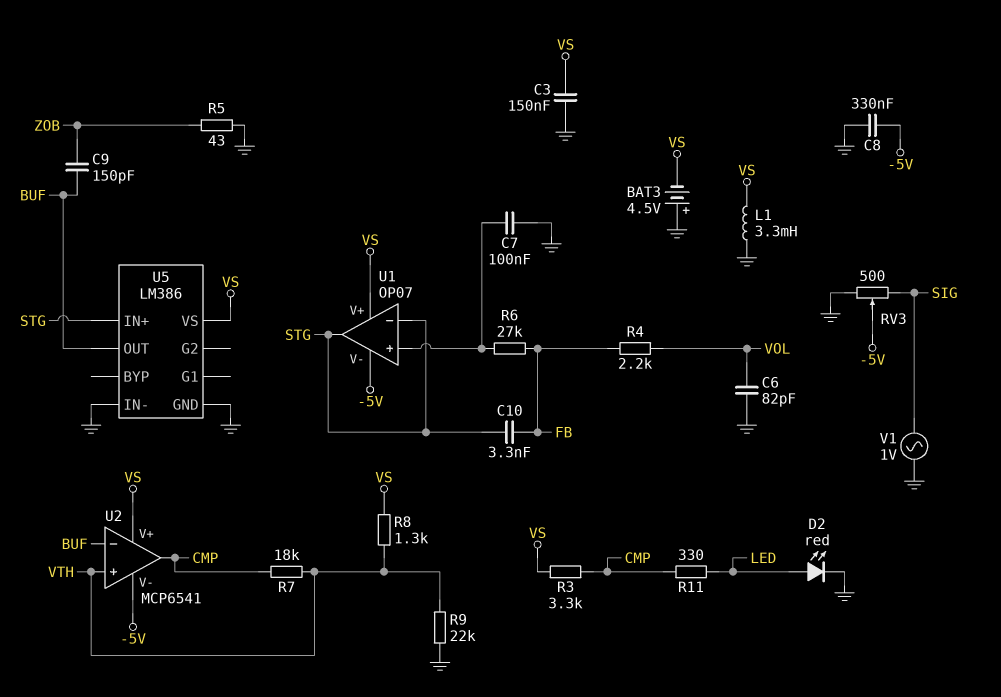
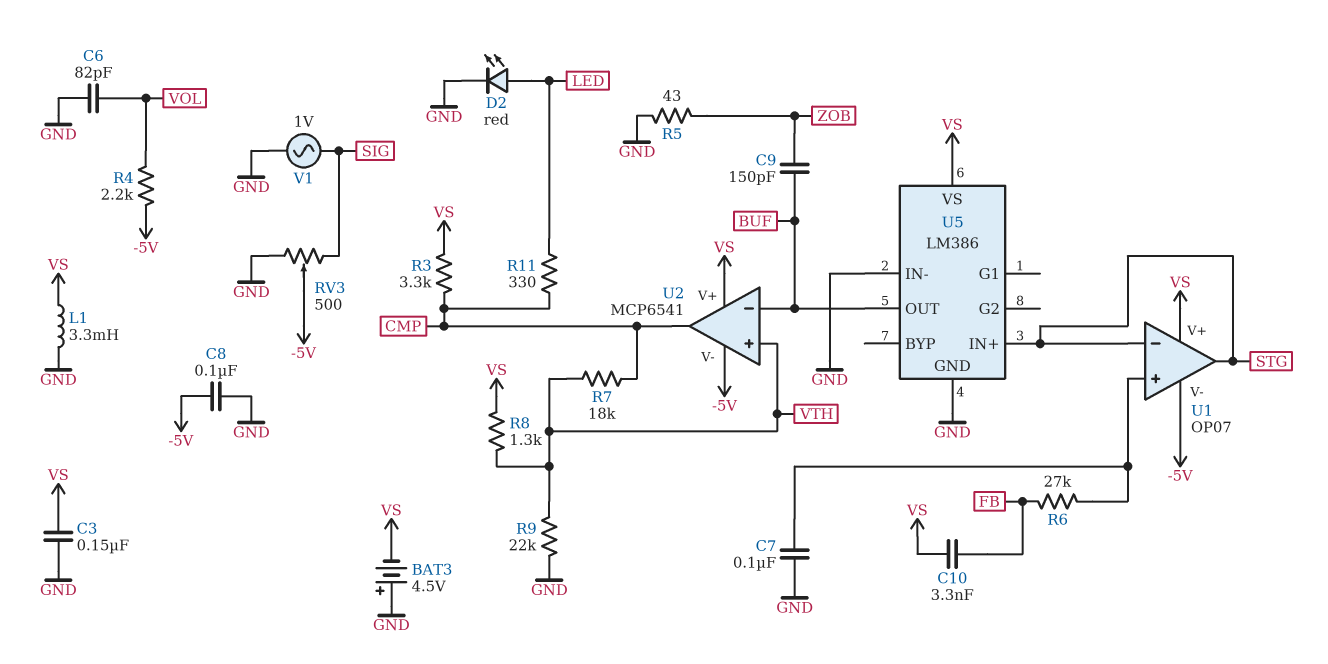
C8: 330nF (-5V, GND) -> 100nF (-5V, GND)
C10: 3.3nF (FB, STG) -> 3.3nF (FB, VS)
R4: 2.2k (FB, VOL) -> 2.2k (-5V, VOL)

